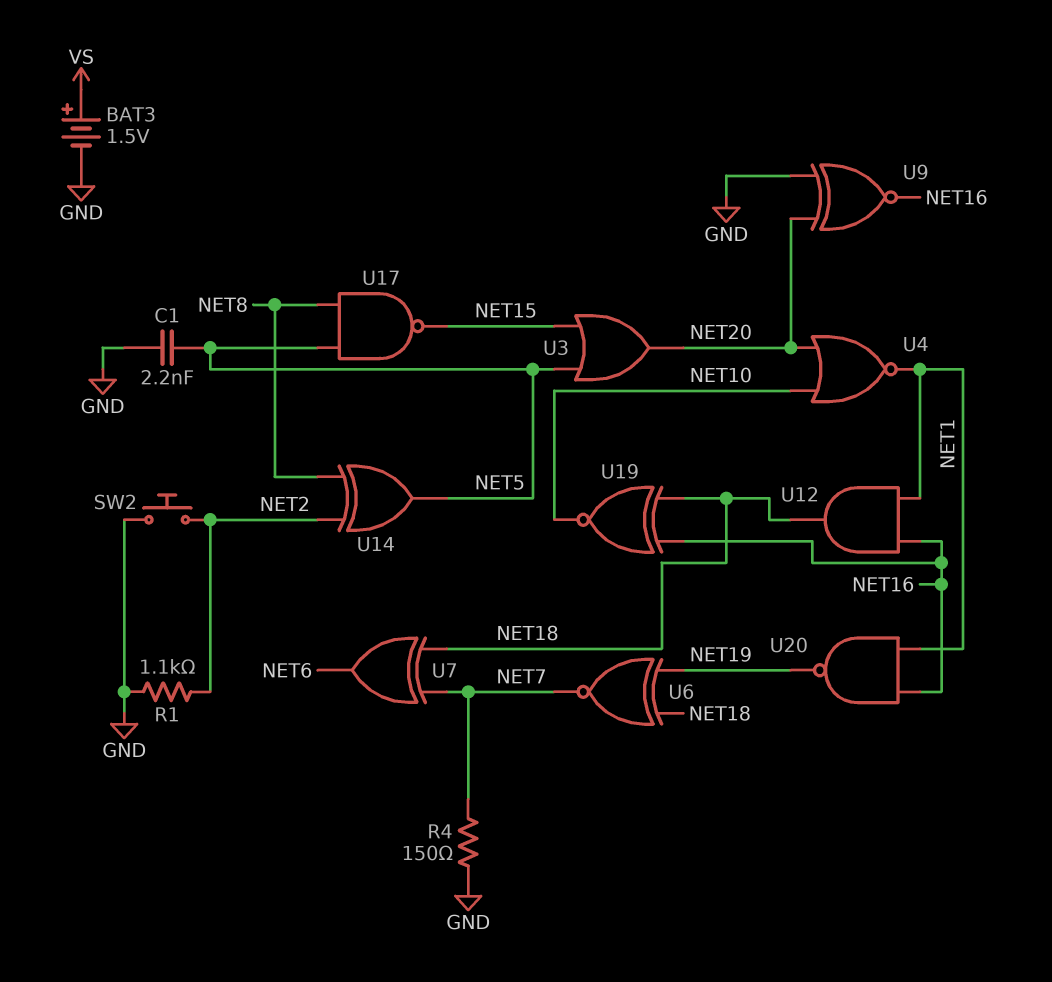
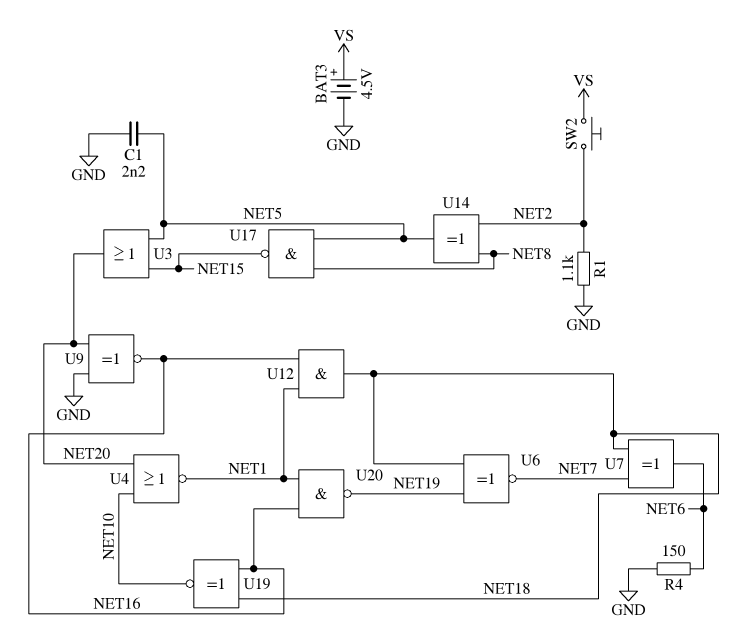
BAT3: 1.5V (plus VS, minus GND) -> 4.5V (plus VS, minus GND)
R4: 150 (GND, NET7) -> 150 (GND, NET6)
SW2: button (GND, NET2) -> button (NET2, VS)

